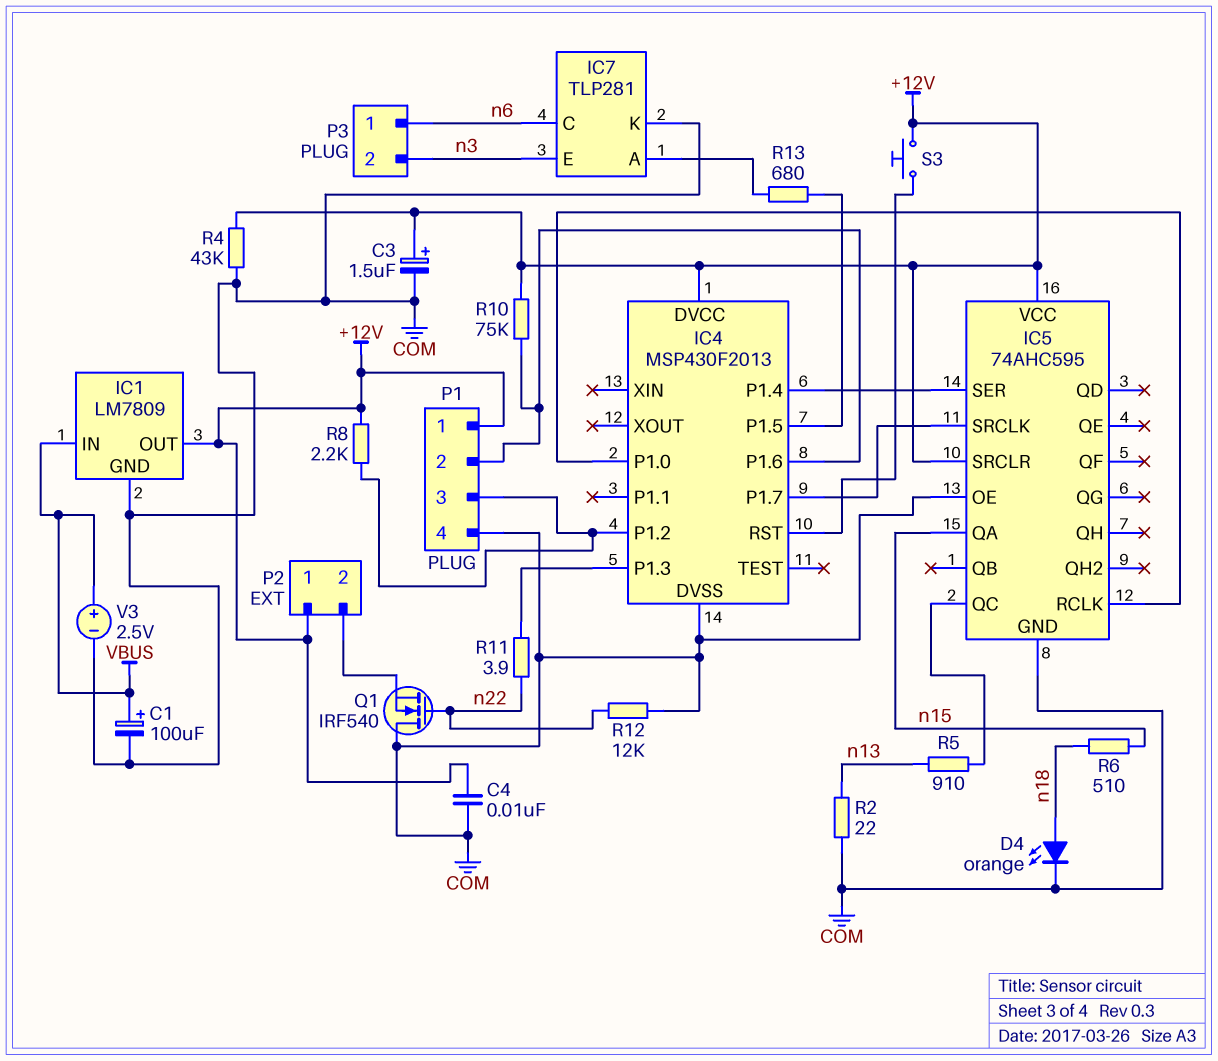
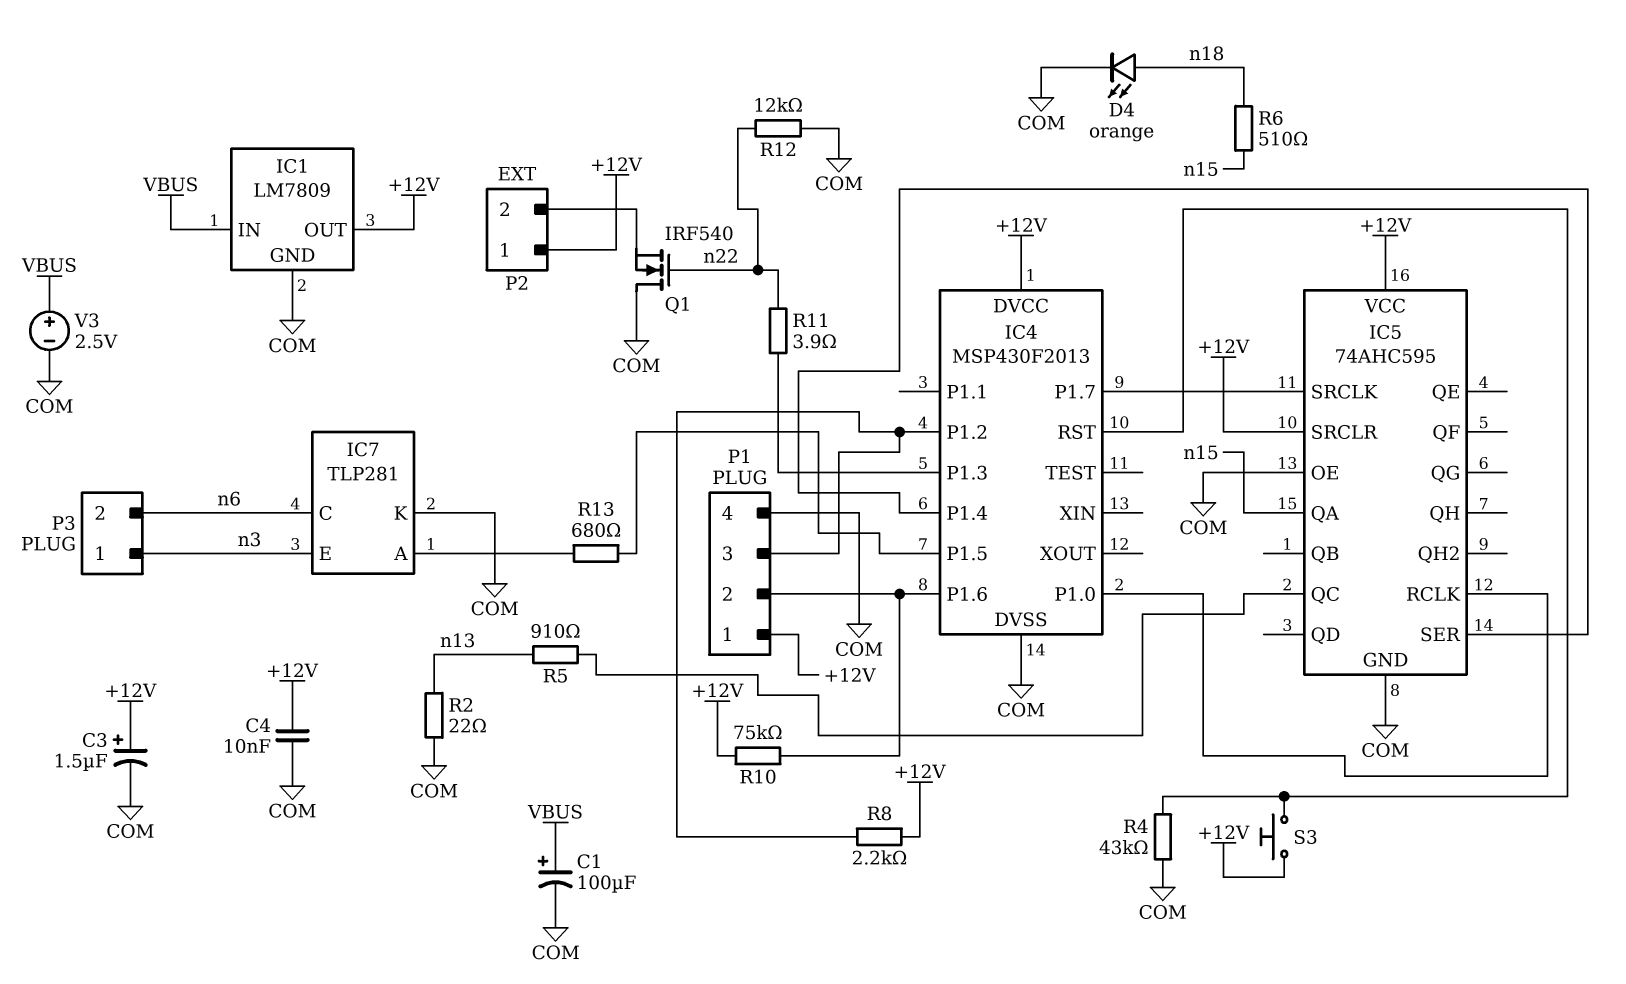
P3 pin 1: n6 -> n3
P3 pin 2: n3 -> n6
R4: 43k (+12V, COM) -> 43k (COM, IC4/RST)

